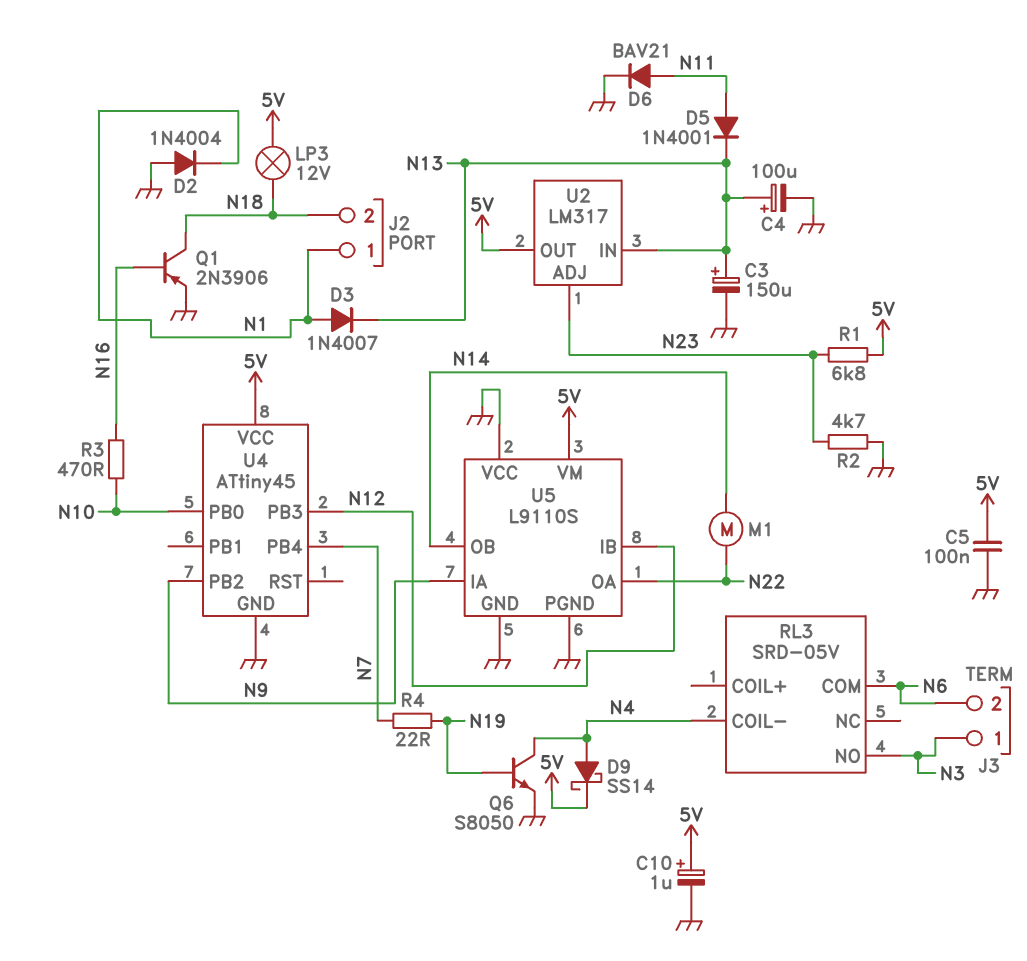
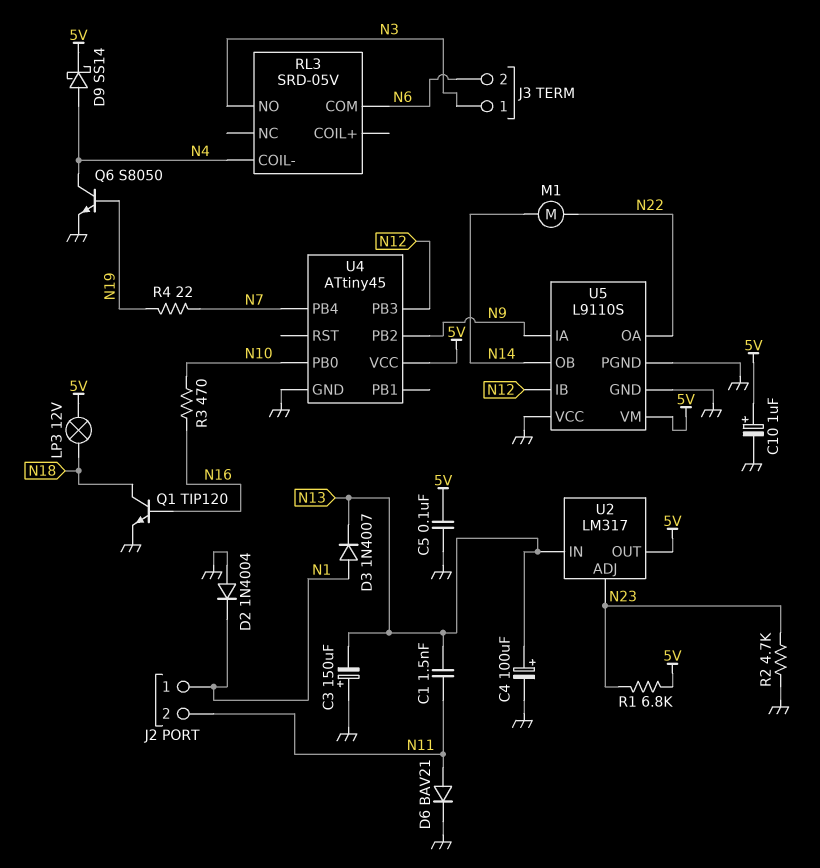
C1: none -> 1.5nF (N11, N13)
C3: 150uF (plus N13, minus GND) -> 150uF (plus GND, minus N13)
D5: diode 1N4001 (A N11, K N13) -> none
J2 pin 2: N18 -> N11
Q1: PNP 2N3906 (B N16, C N18, E GND) -> NPN TIP120 (B N16, C N18, E GND)

